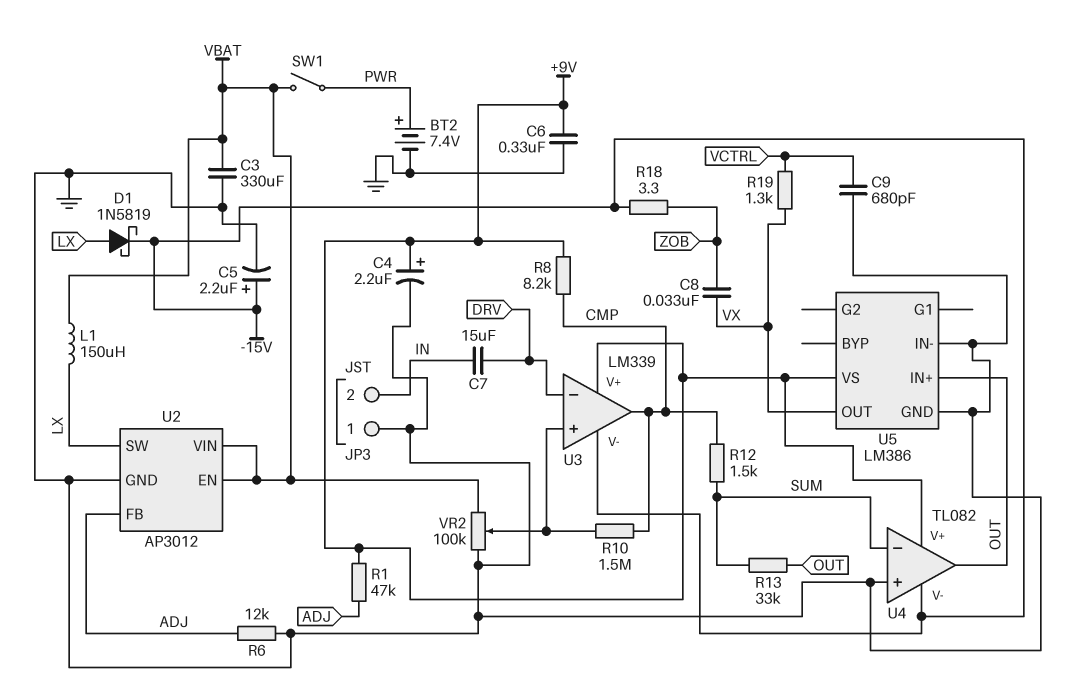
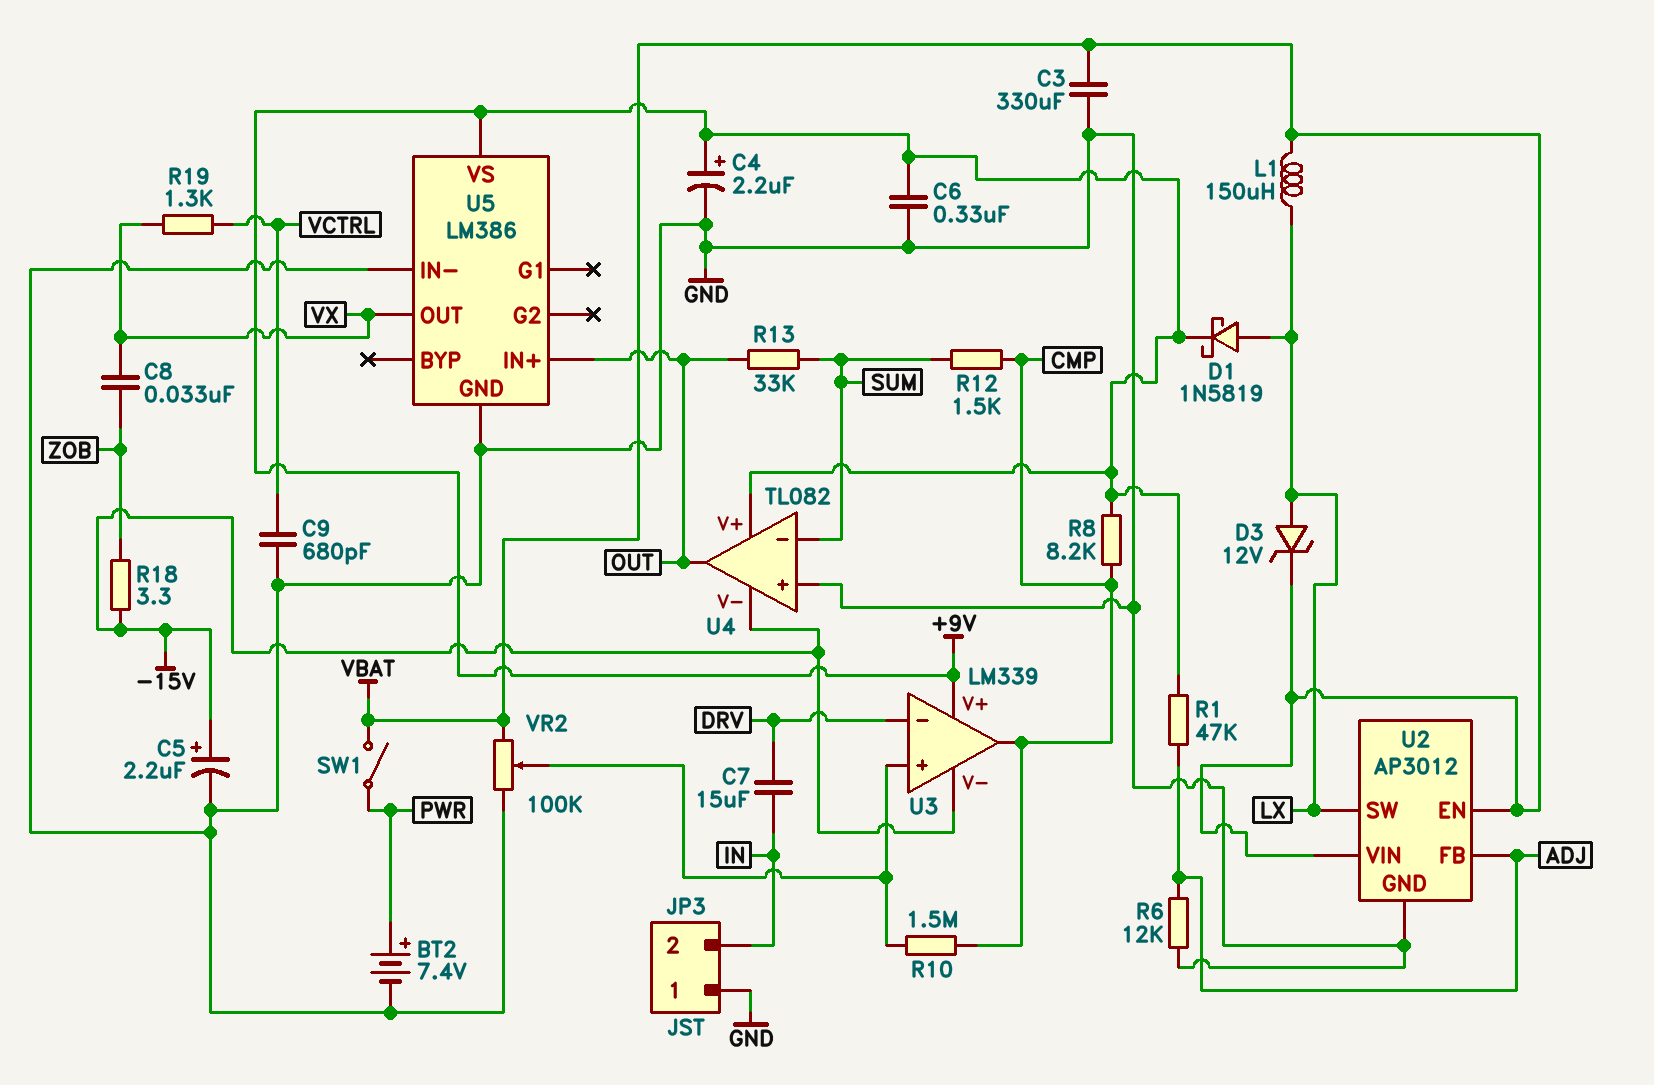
D1: schottky 1N5819 (A LX, K -15V) -> schottky 1N5819 (A LX, K +9V)
D3: none -> zener 12V (A LX, K VBAT)

